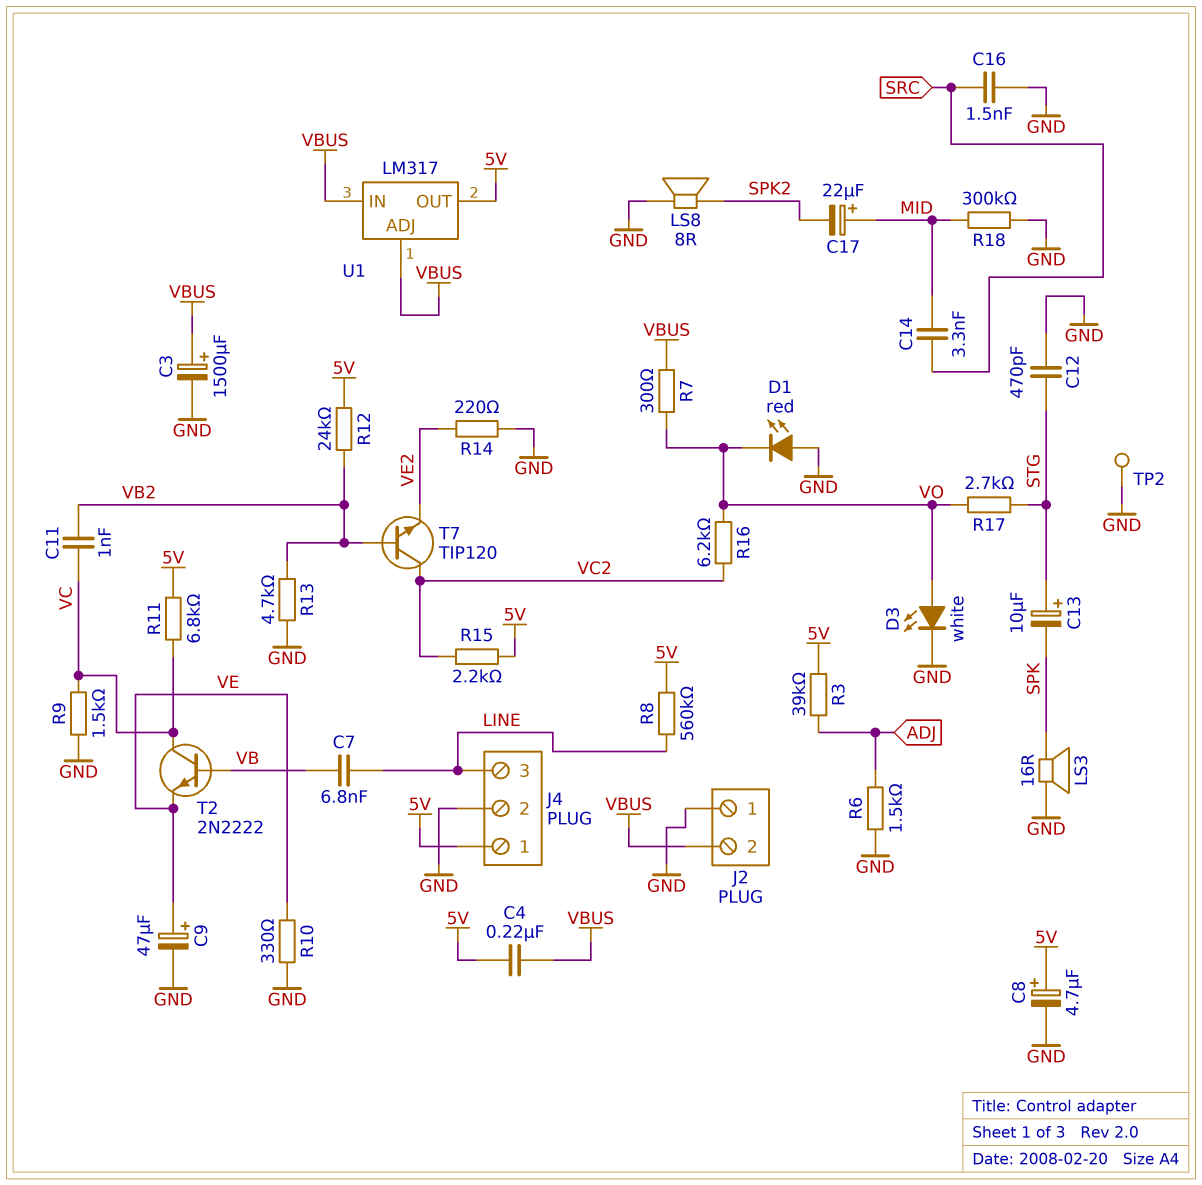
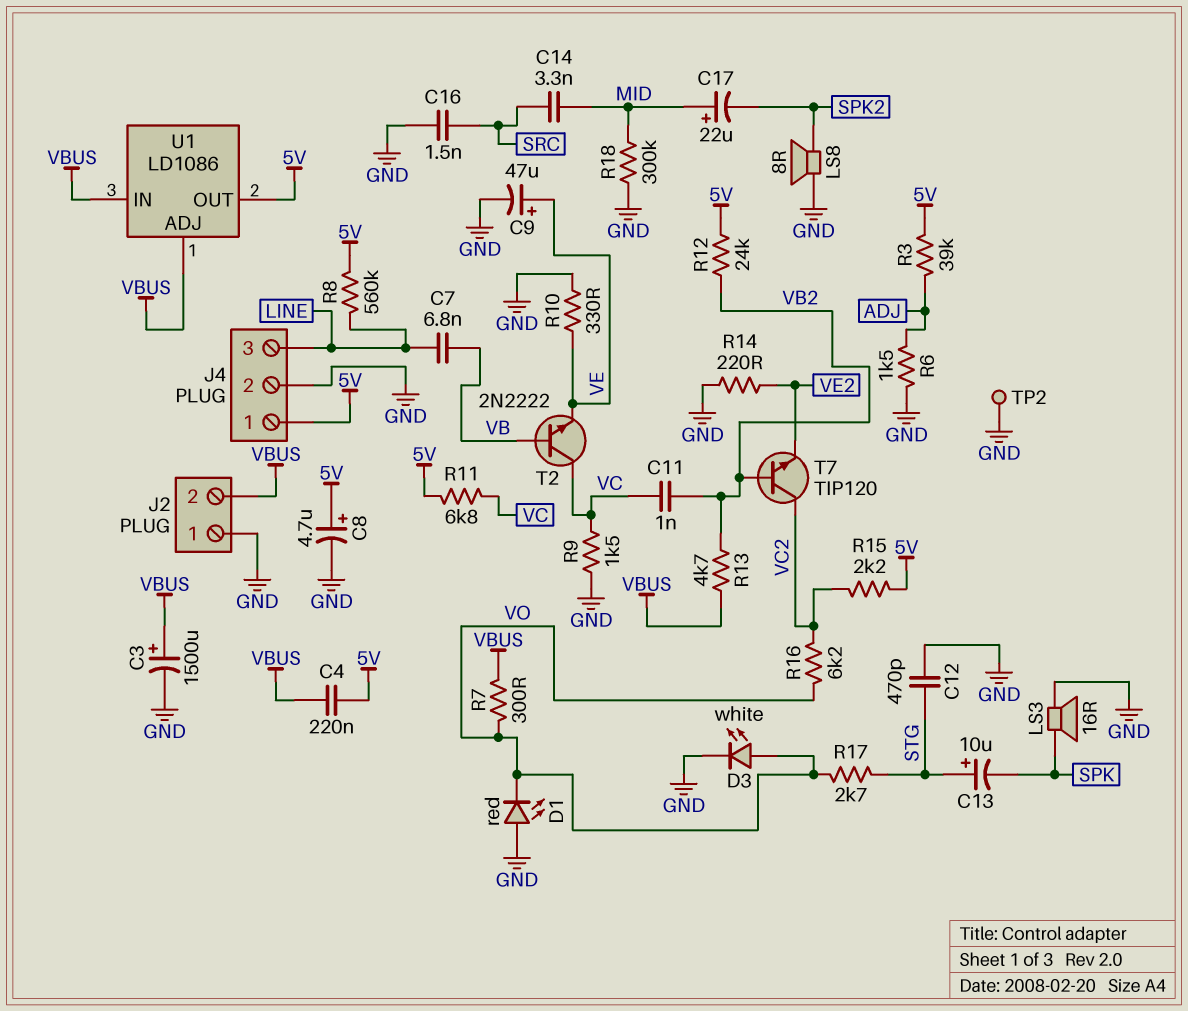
R13: 4.7k (GND, VB2) -> 4.7k (VB2, VBUS)
U1: LM317 -> LD1086

